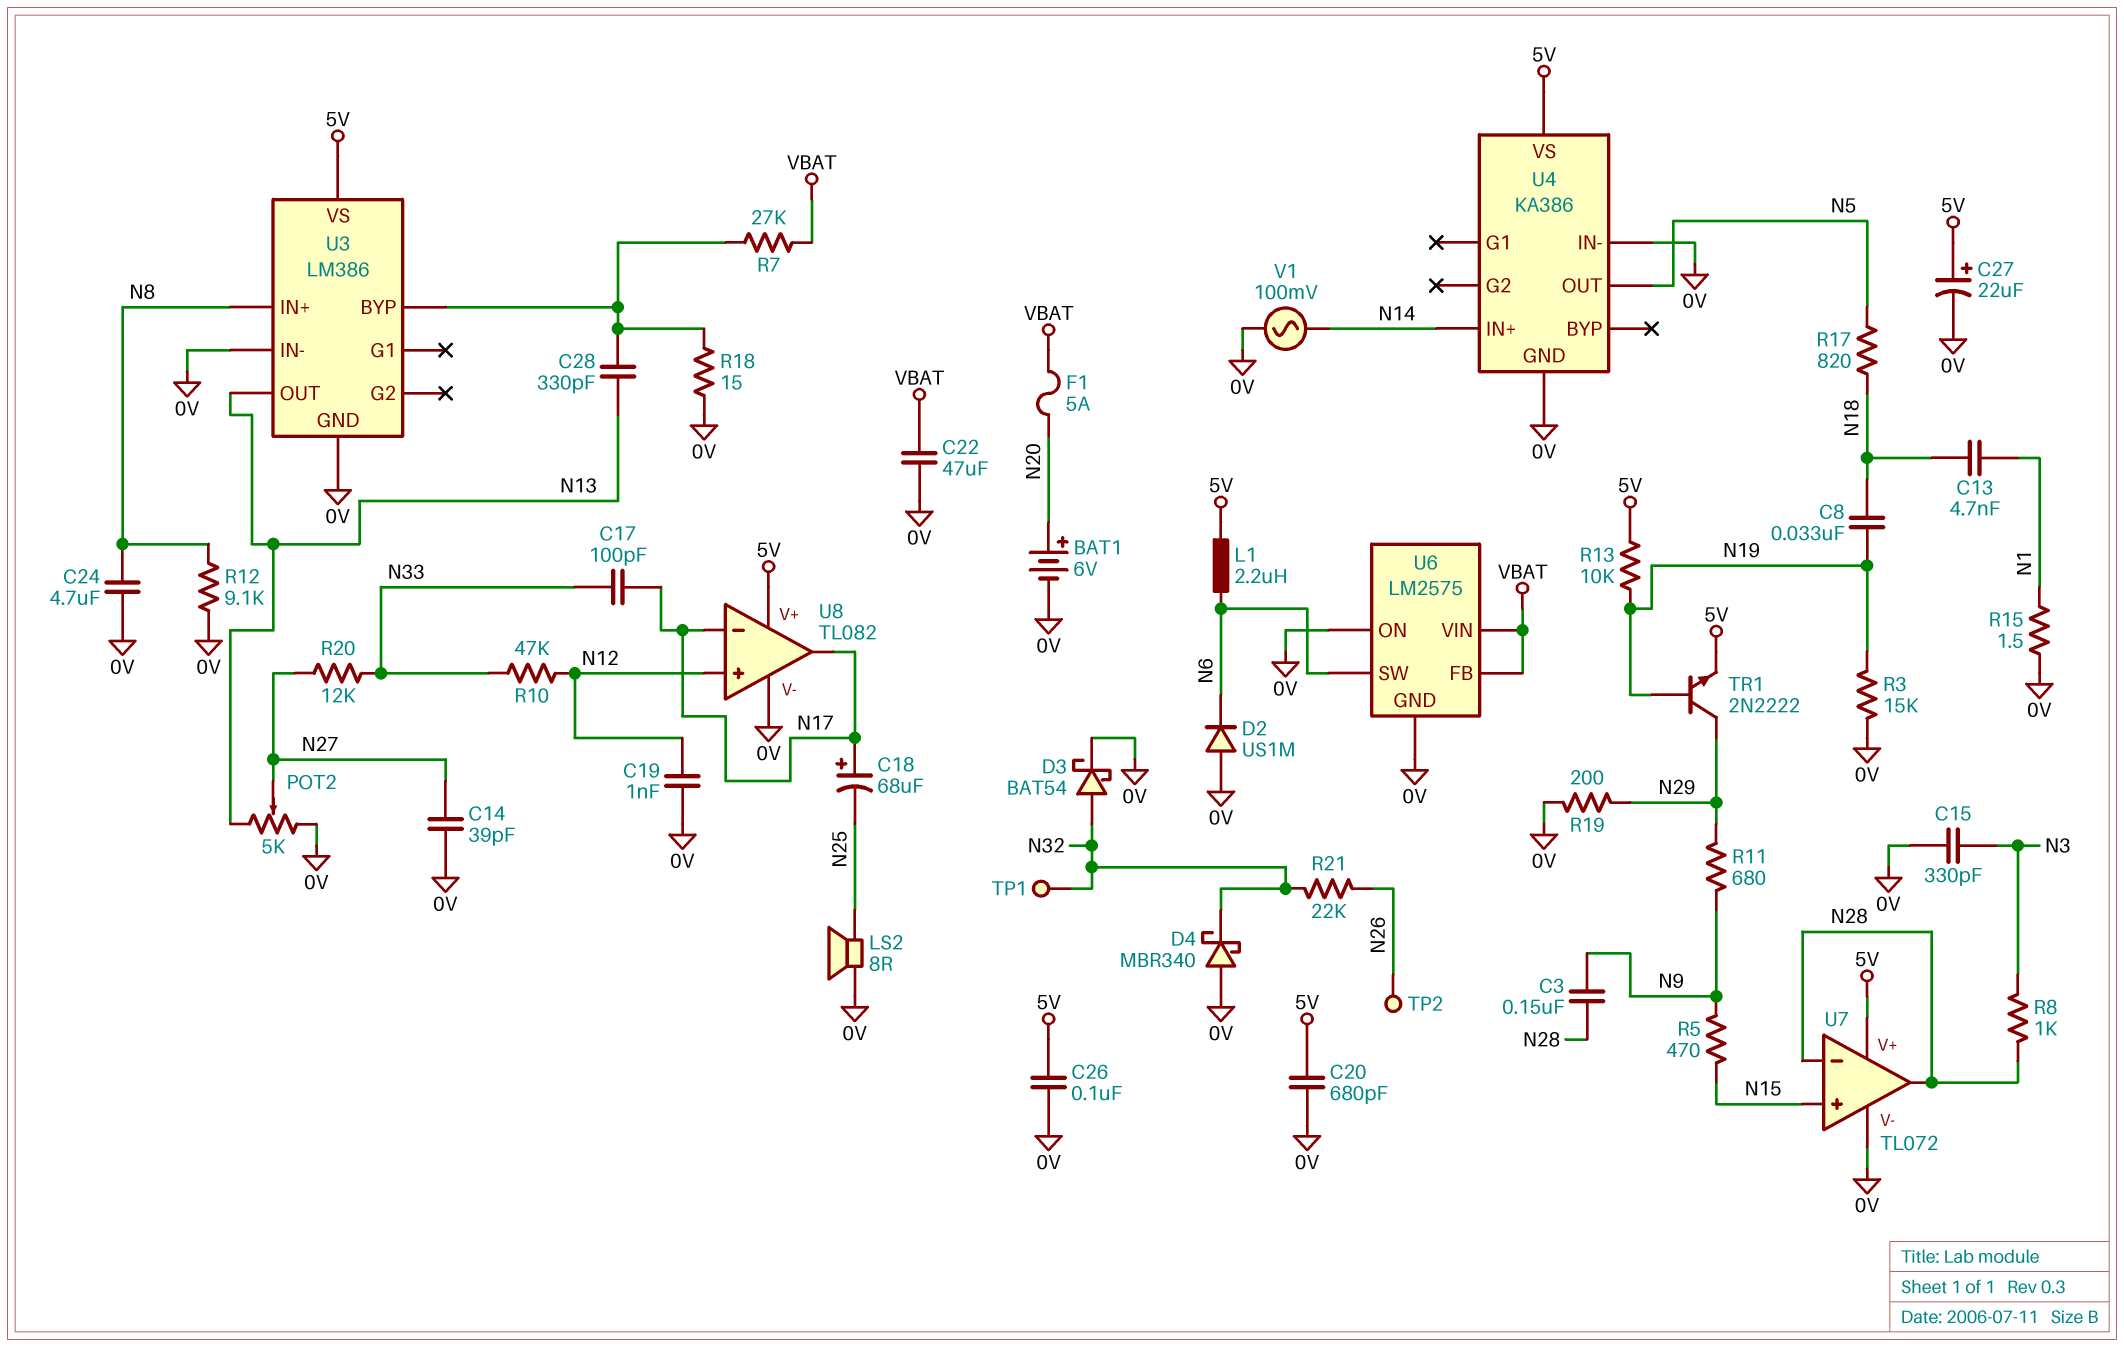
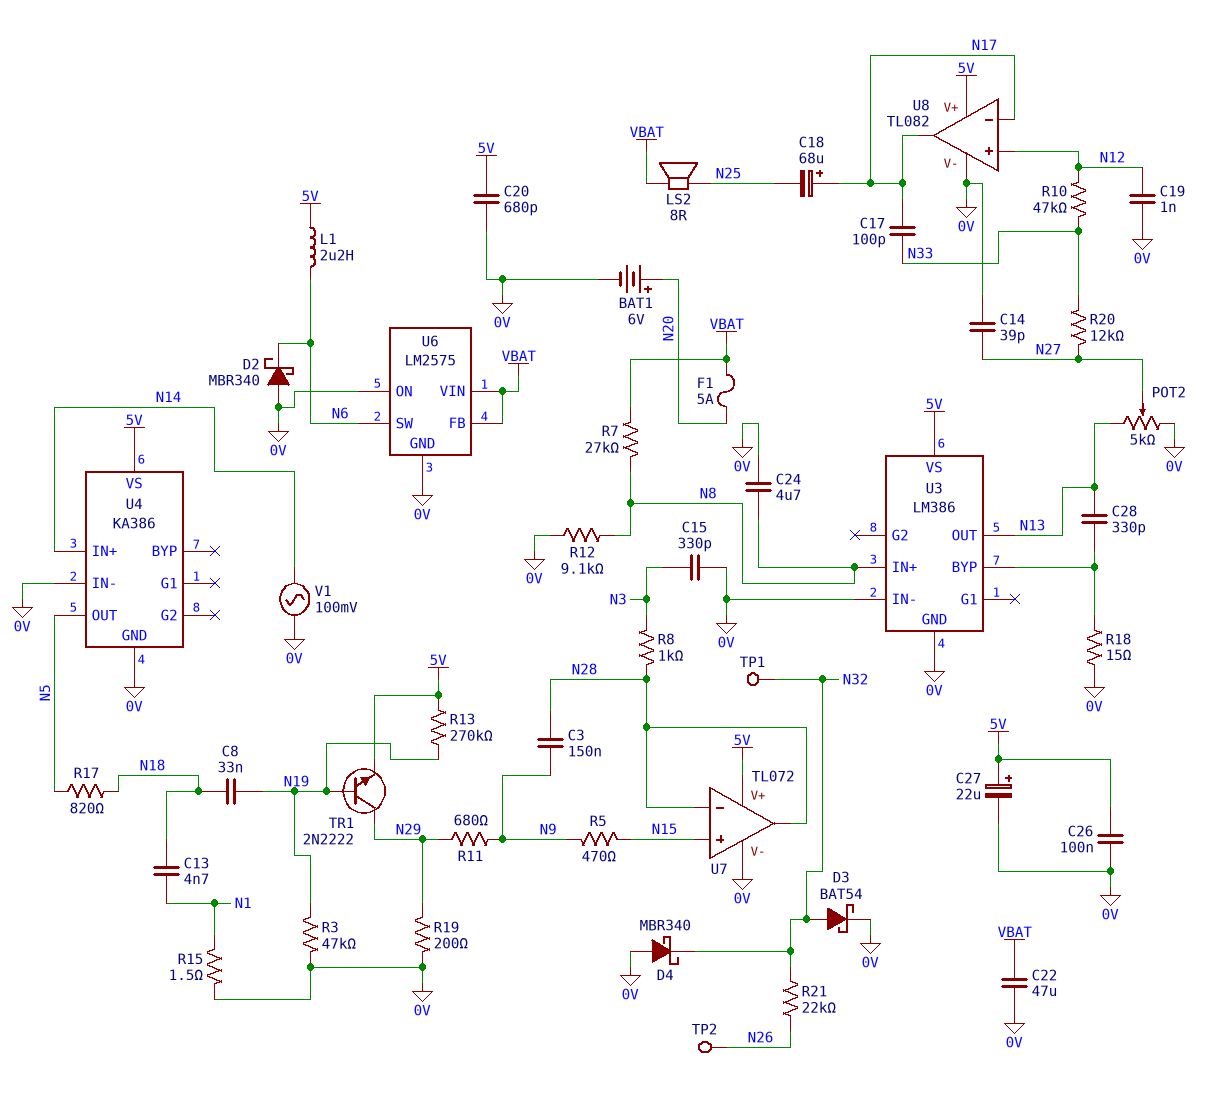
D2: diode US1M (A 0V, K N6) -> schottky MBR340 (A 0V, K N6)
LS2: speaker 8R (0V, N25) -> speaker 8R (N25, VBAT)
R3: 15k (0V, N19) -> 47k (0V, N19)
R7: 27k (U3/BYP, VBAT) -> 27k (N8, VBAT)
R13: 10k (5V, N19) -> 270k (5V, N19)

